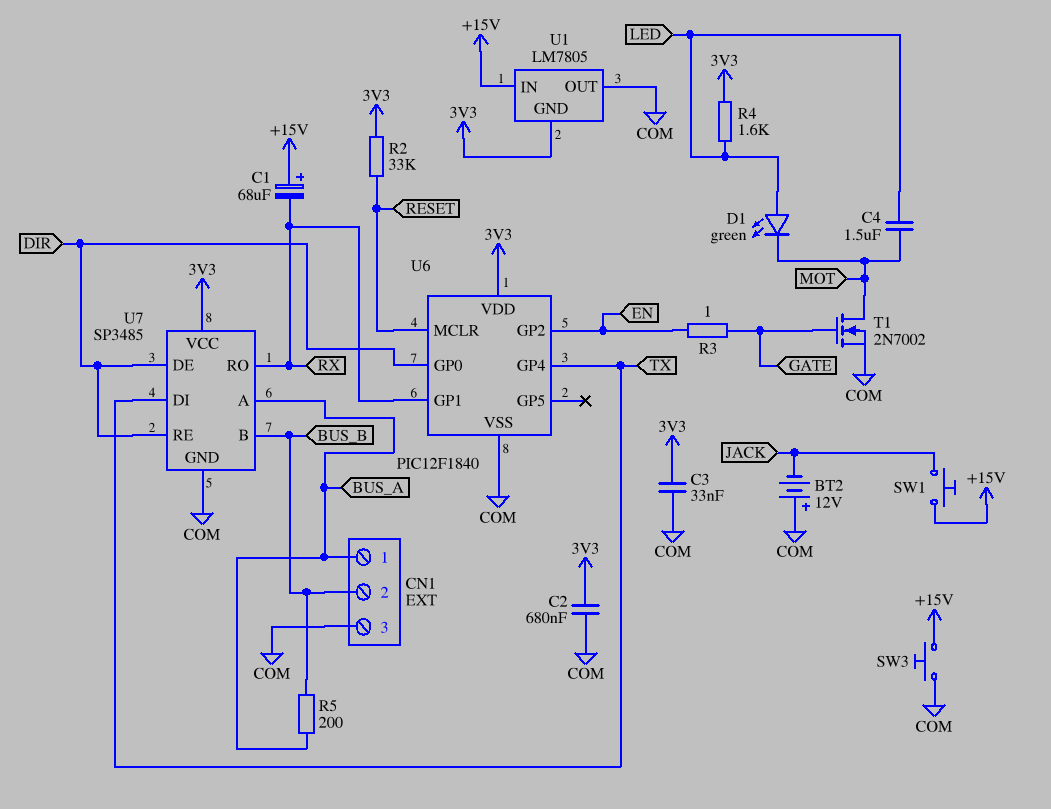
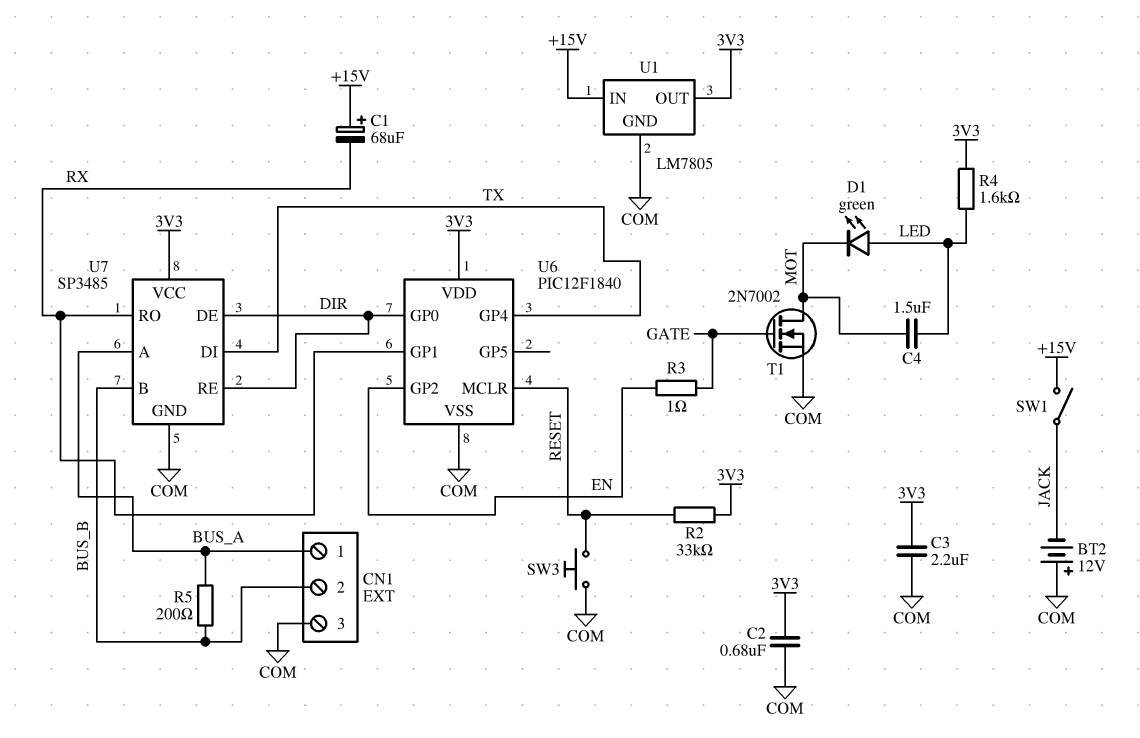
C3: 33nF (3V3, COM) -> 2.2uF (3V3, COM)
SW1: button (+15V, JACK) -> switch (+15V, JACK)
SW3: button (+15V, COM) -> button (COM, RESET)
U1 pin GND: 3V3 -> COM
U1 pin OUT: COM -> 3V3

